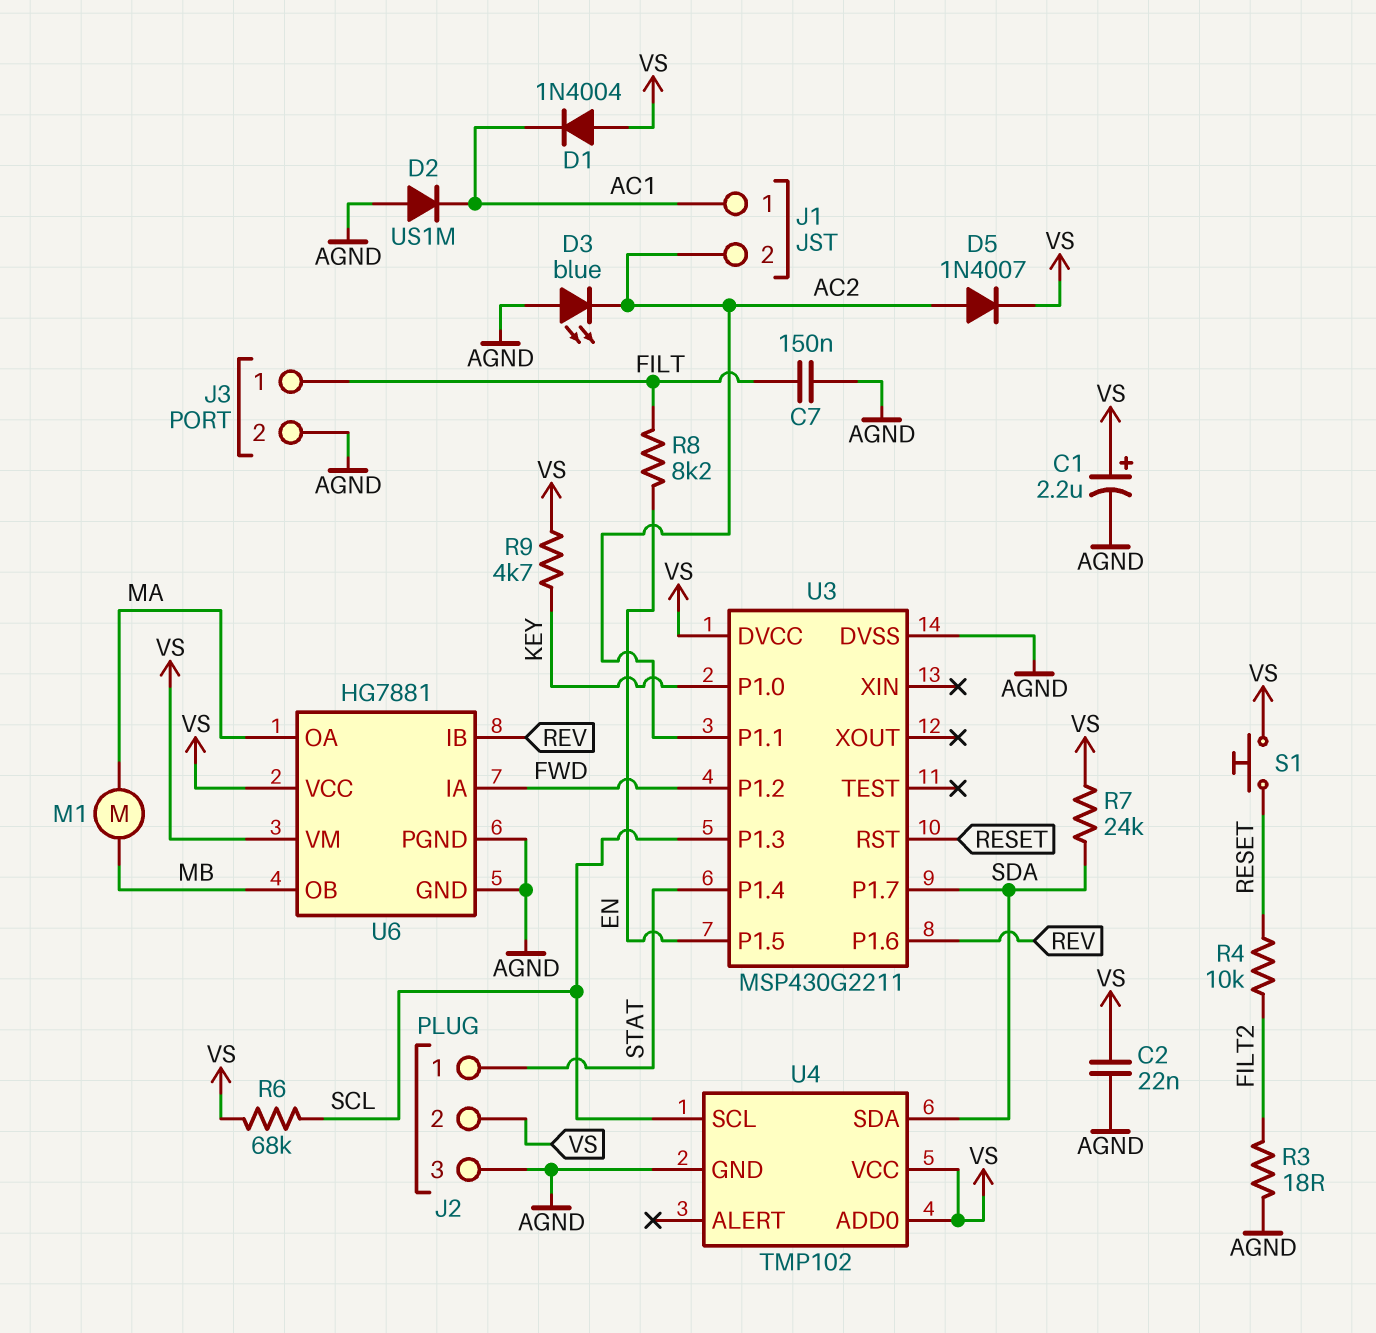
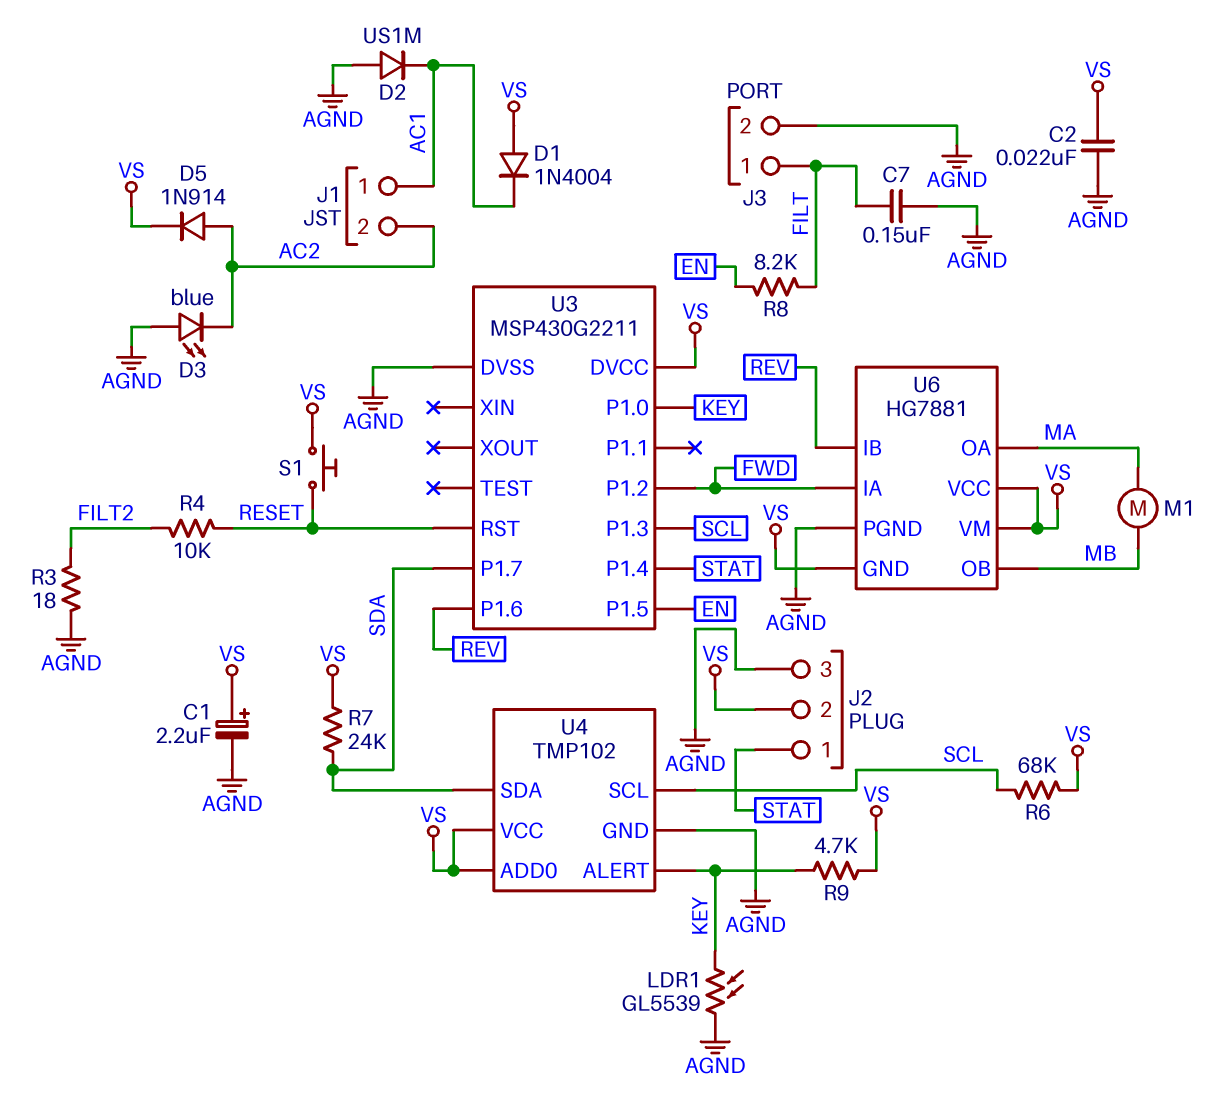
D5: diode 1N4007 (A AC2, K VS) -> diode 1N914 (A AC2, K VS)
LDR1: none -> GL5539 (AGND, KEY)
U3 pin P1.1: AC2 -> none
U4 pin ALERT: none -> KEY
U6 pin GND: AGND -> VS

